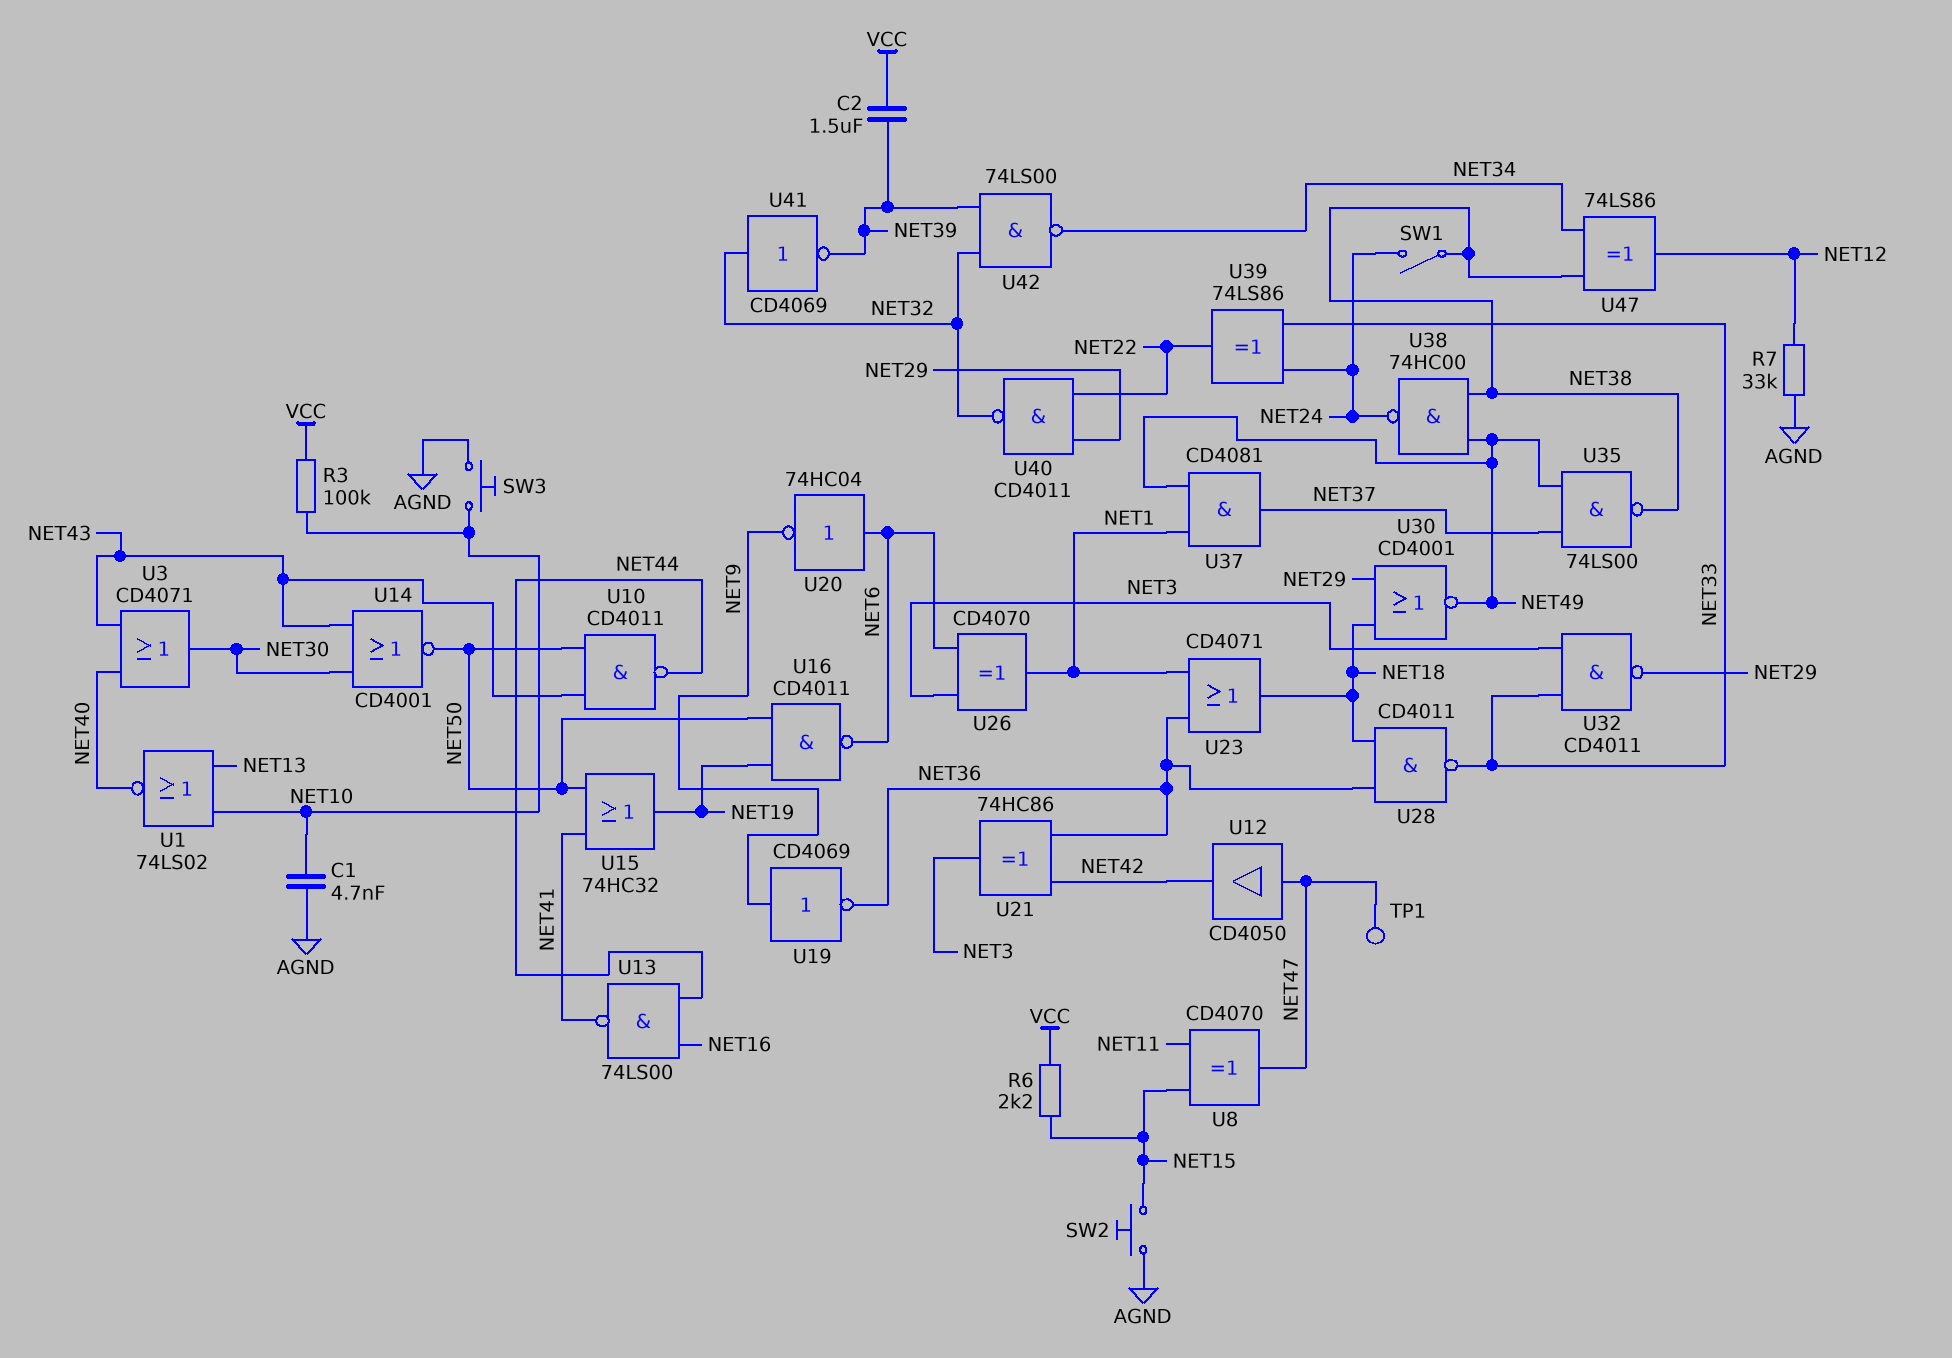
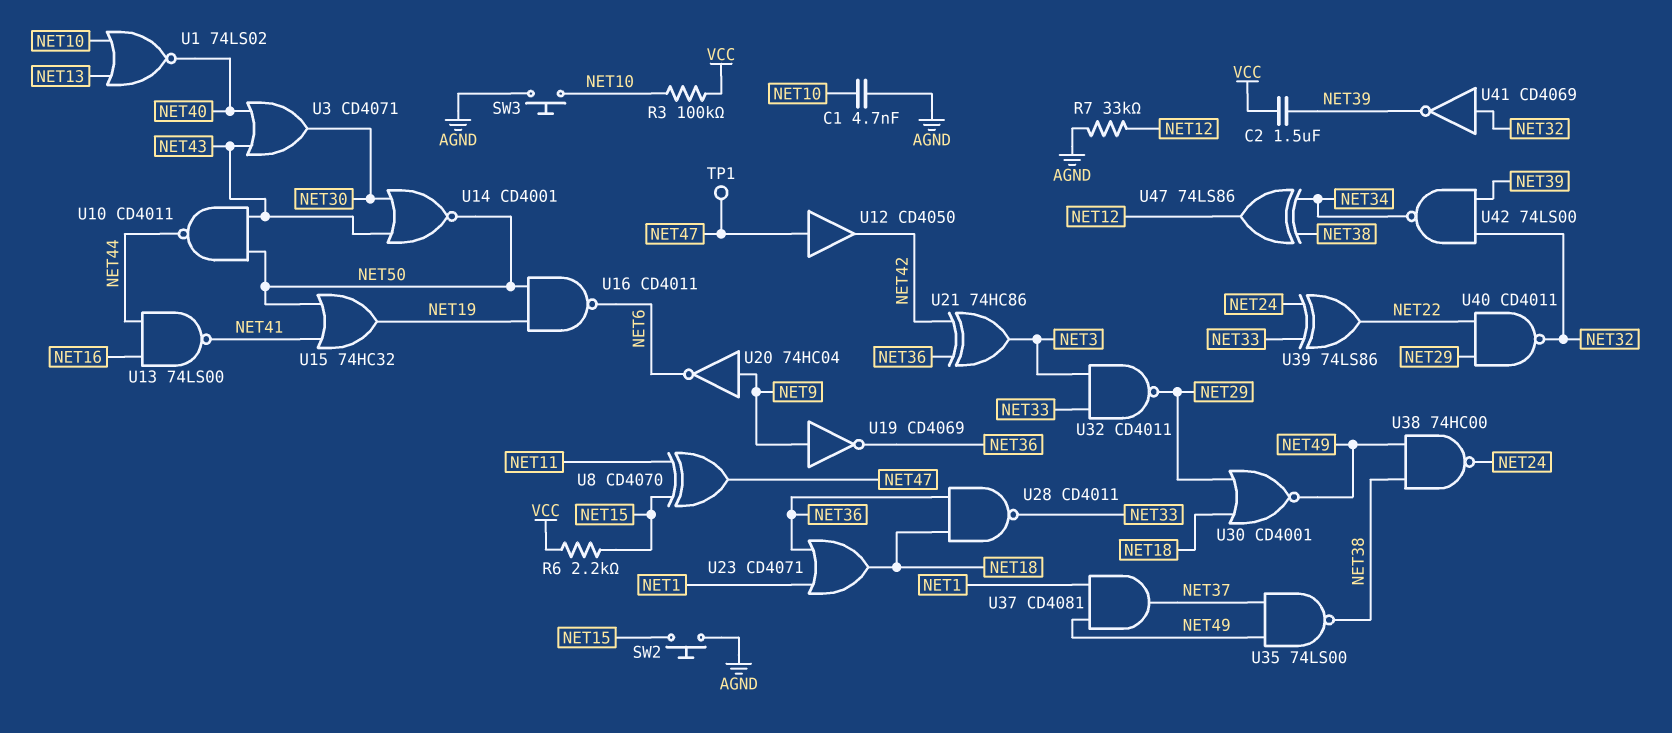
SW1: switch (NET24, NET38) -> none
U20: NOT 74HC04 (in NET6, out NET9) -> NOT 74HC04 (in NET9, out NET6)
U26: XOR CD4070 (in NET3, in NET6, out NET1) -> none

